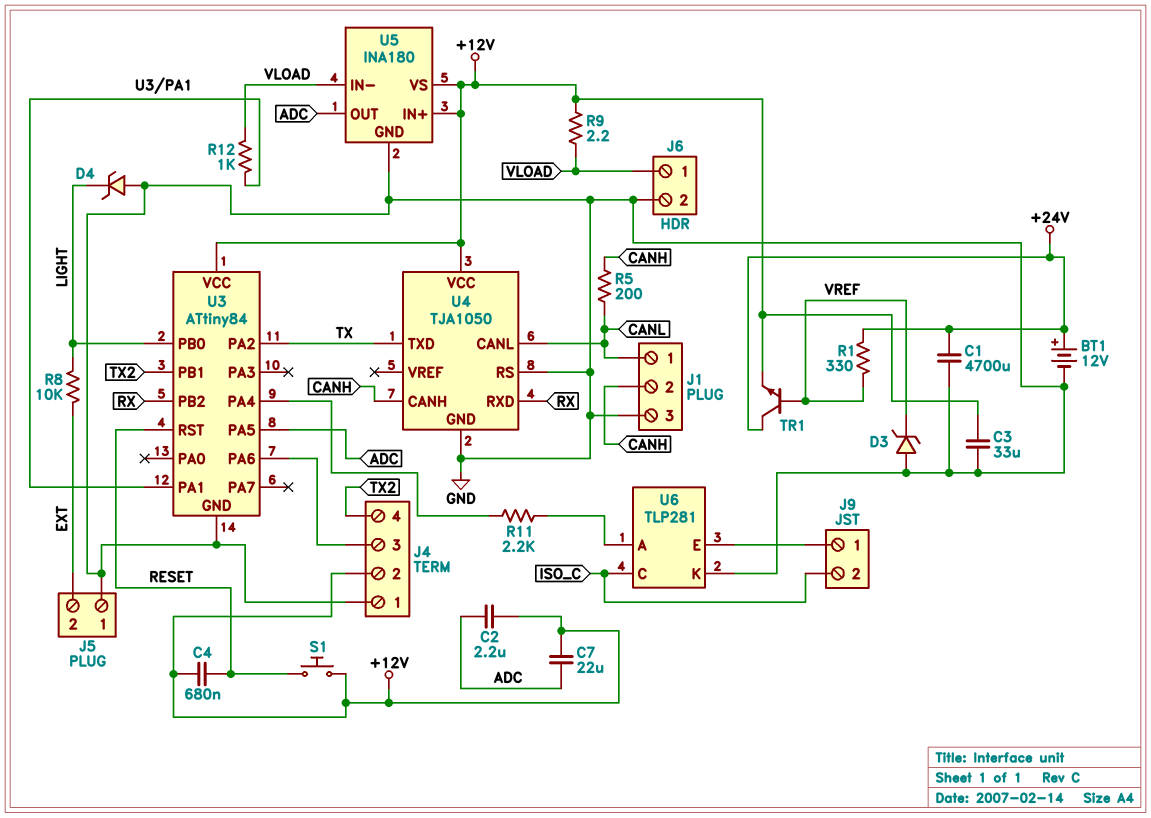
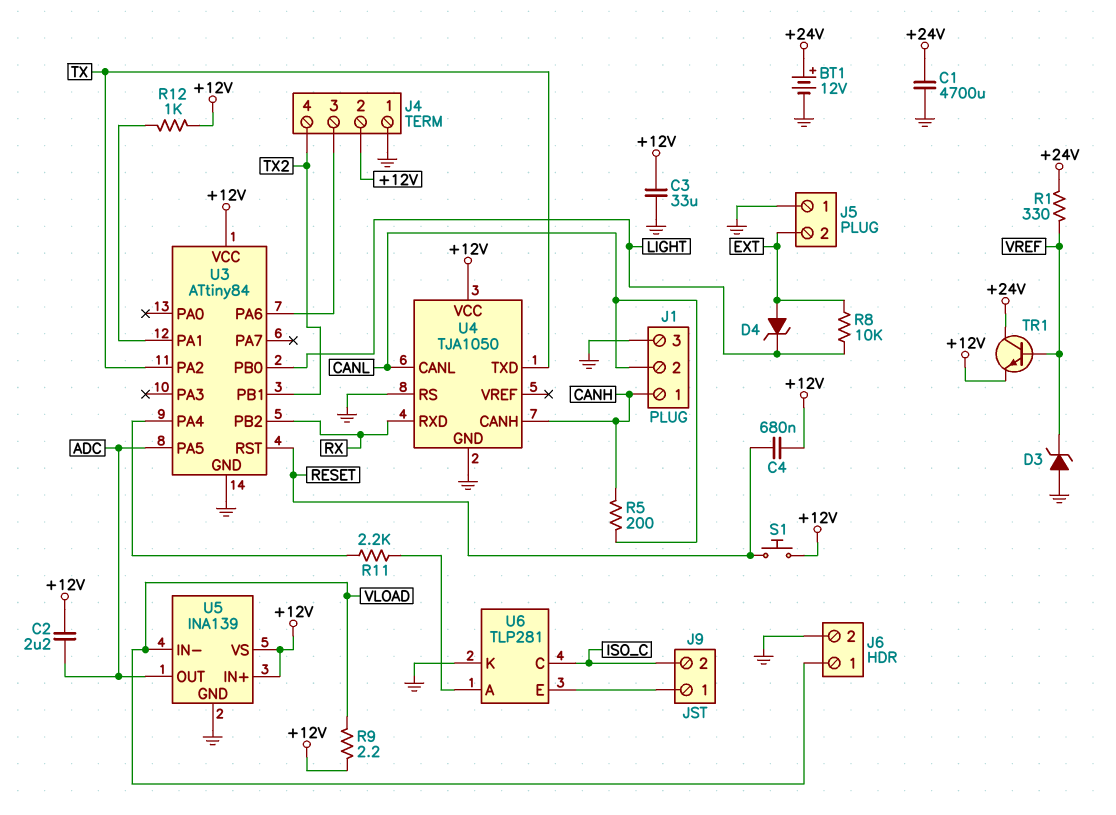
C7: 22uF (+12V, ADC) -> none
D4: zener (A GND, K LIGHT) -> zener (A EXT, K LIGHT)
J1 pin 1: CANL -> CANH
J1 pin 2: CANH -> CANL
R12: 1k (U3/PA1, VLOAD) -> 1k (+12V, U3/PA1)
U5: INA180 -> INA139

